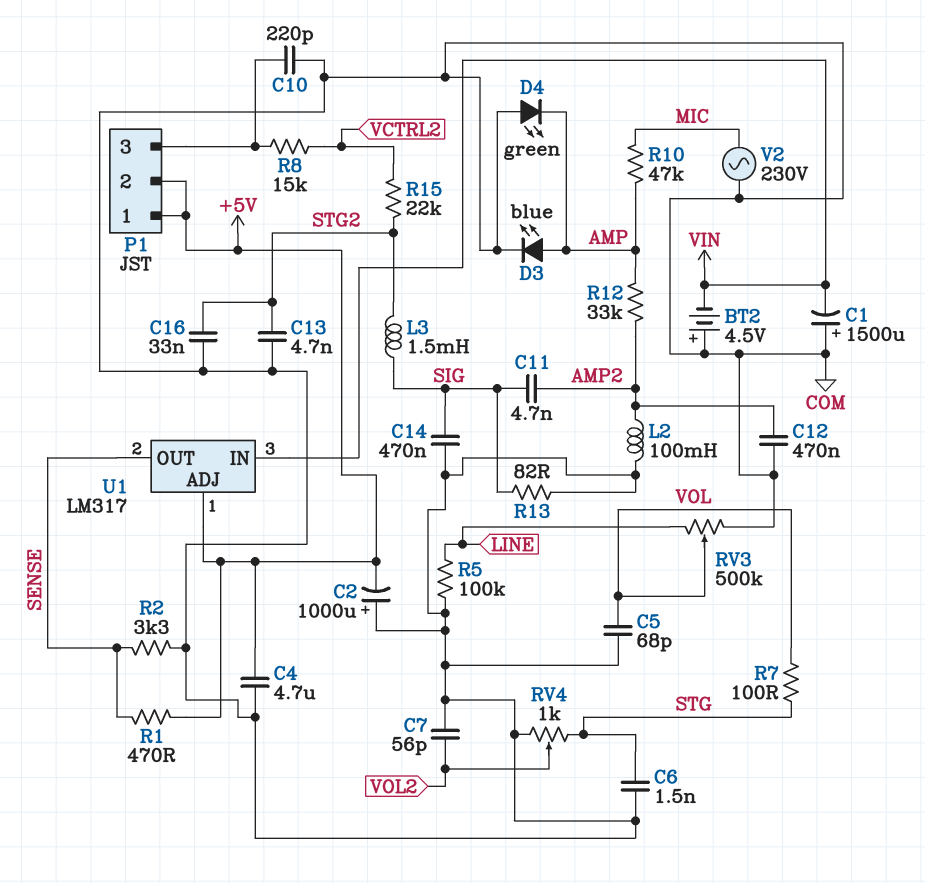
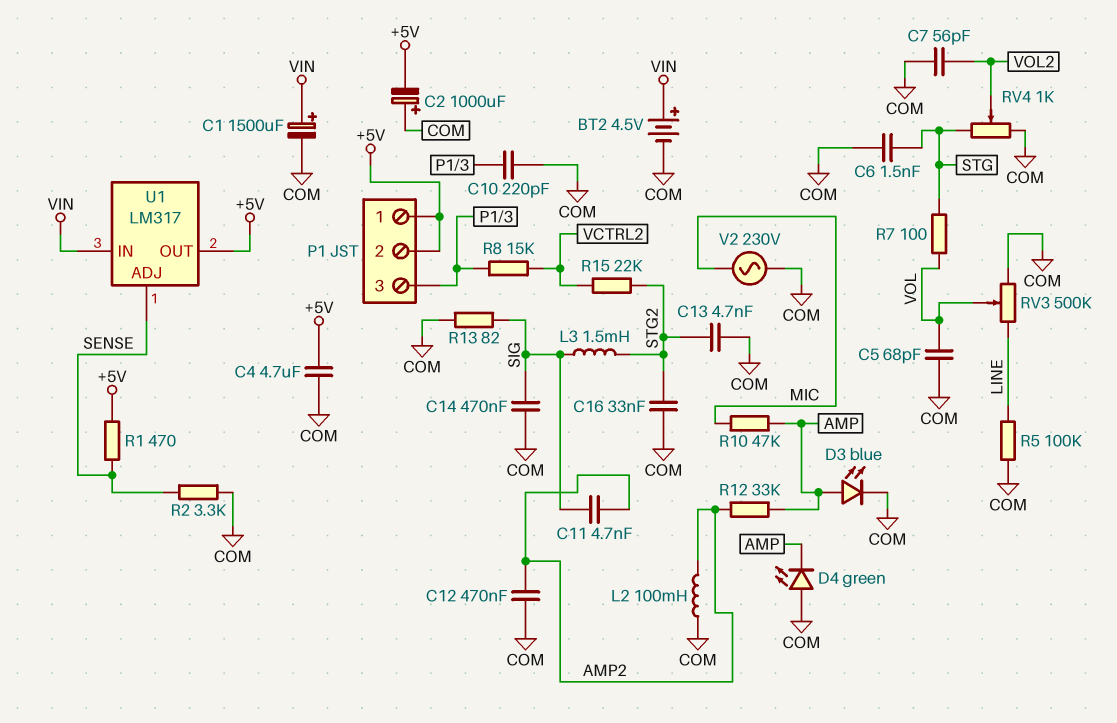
BT2: 4.5V (plus COM, minus VIN) -> 4.5V (plus VIN, minus COM)
C1: 1500uF (plus COM, minus VIN) -> 1500uF (plus VIN, minus COM)
U1 pin ADJ: +5V -> SENSE
U1 pin OUT: SENSE -> +5V

